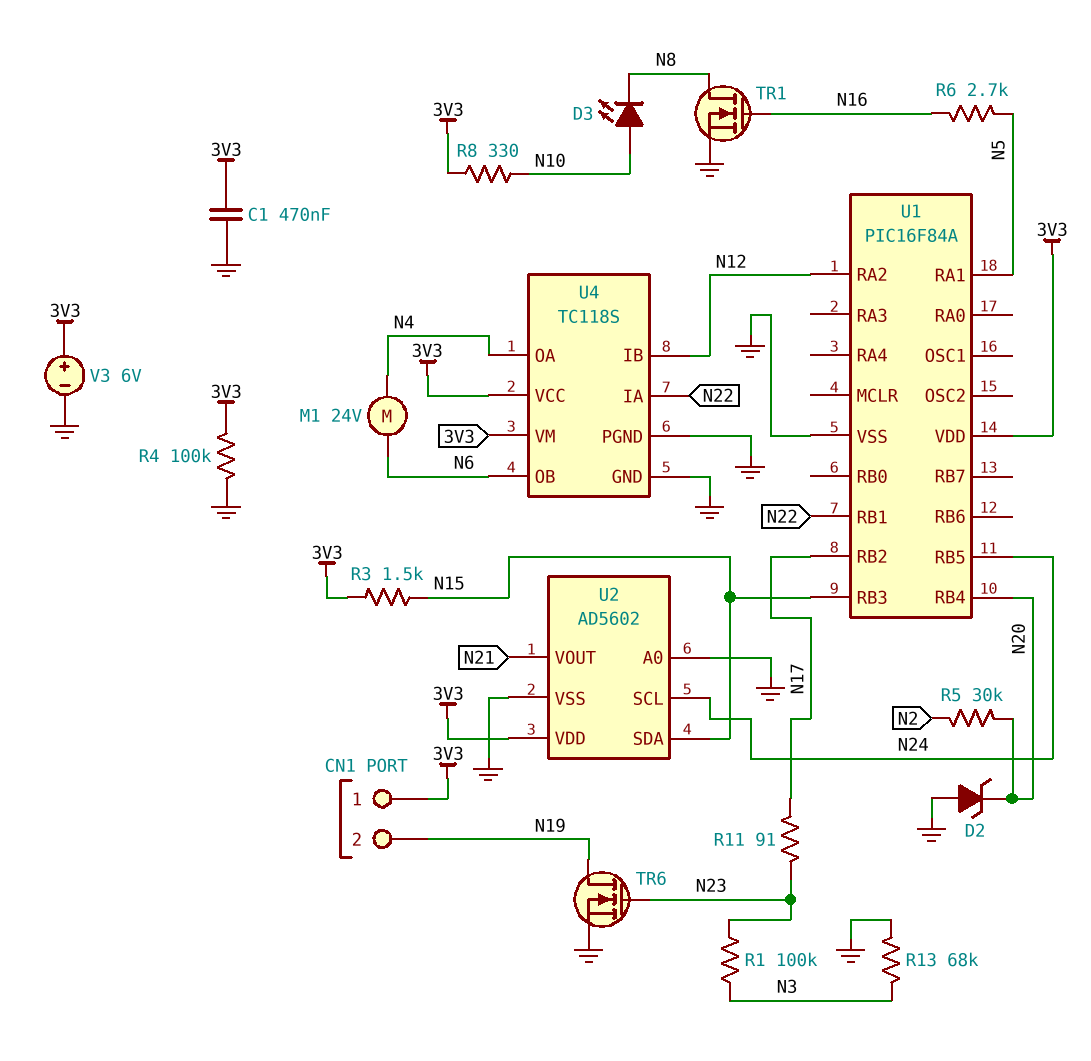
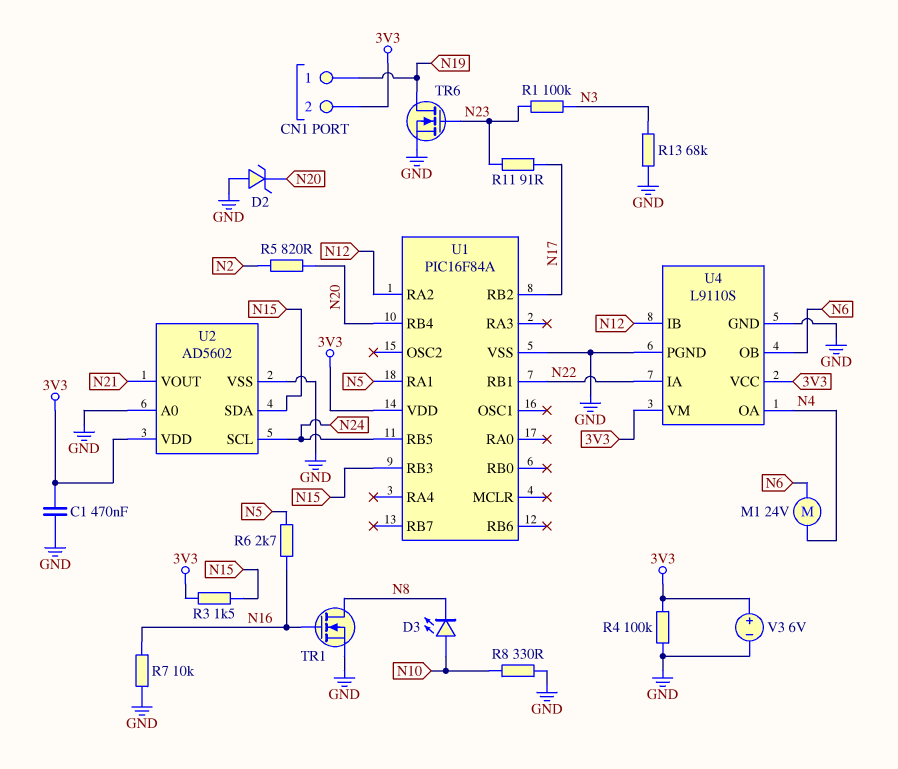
CN1 pin 1: 3V3 -> N19
CN1 pin 2: N19 -> 3V3
R5: 30k (N2, N20) -> 820 (N2, N20)
R7: none -> 10k (GND, N16)
R8: 330 (3V3, N10) -> 330 (GND, N10)
U4: TC118S -> L9110S

